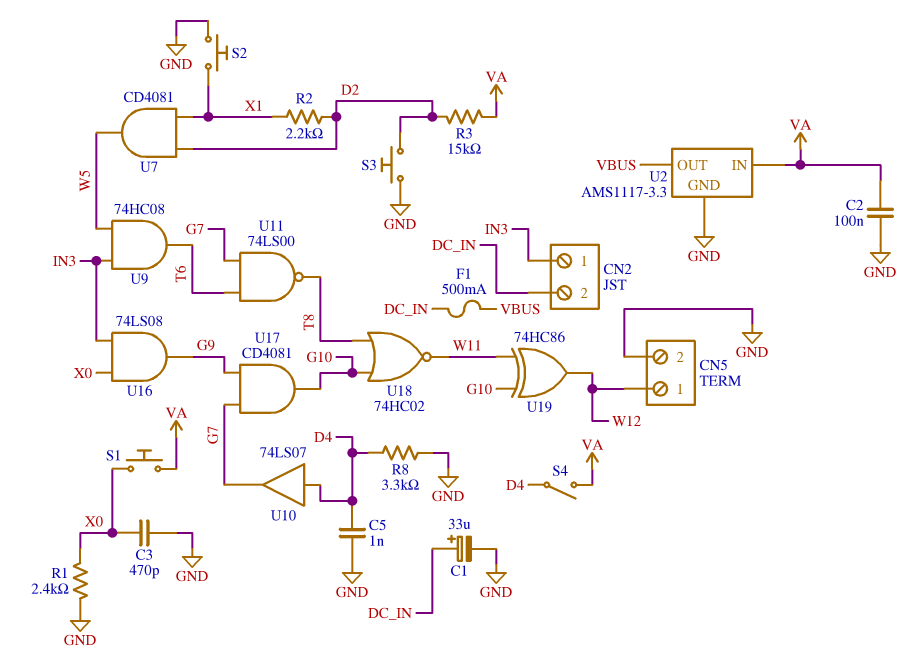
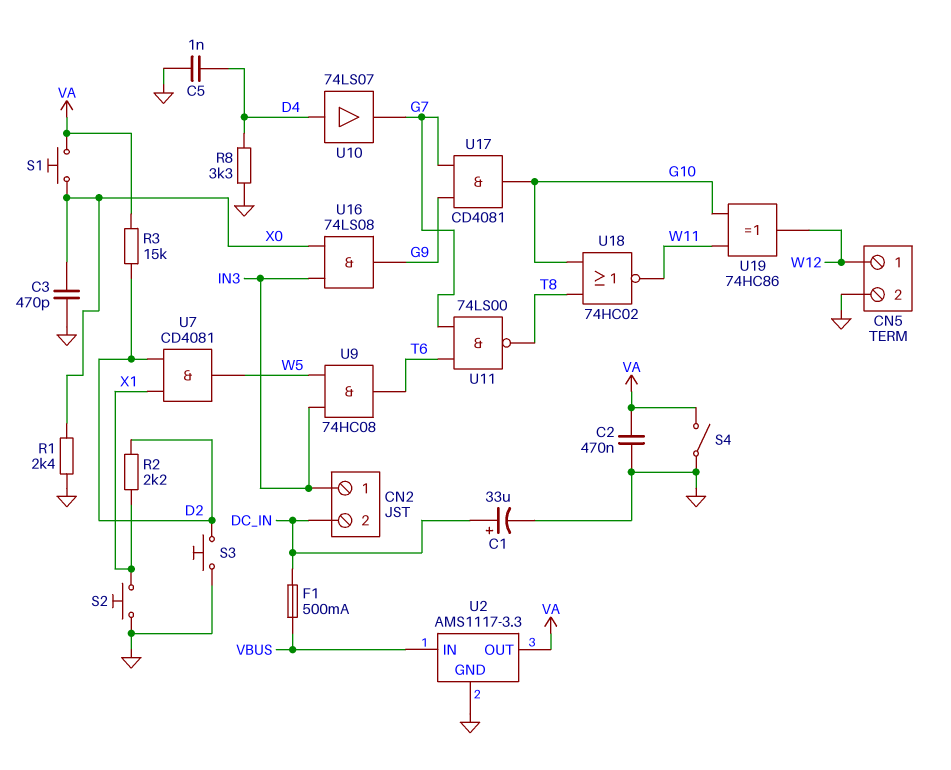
C2: 100nF (GND, VA) -> 470nF (GND, VA)
S4: switch (D4, VA) -> switch (GND, VA)
U2 pin IN: VA -> VBUS
U2 pin OUT: VBUS -> VA

